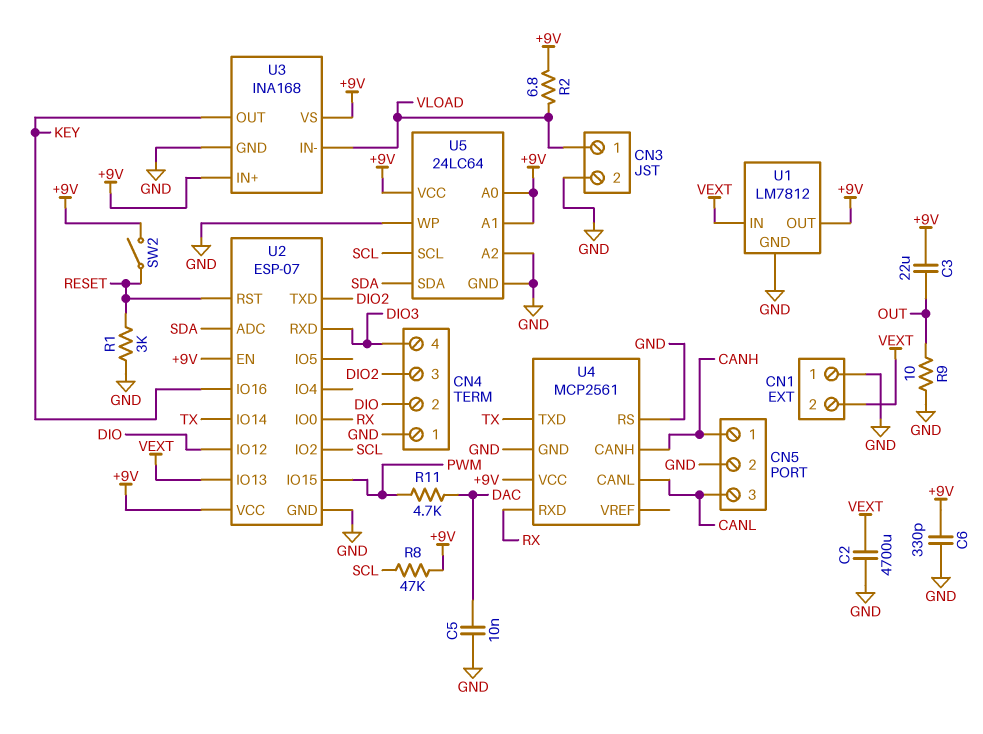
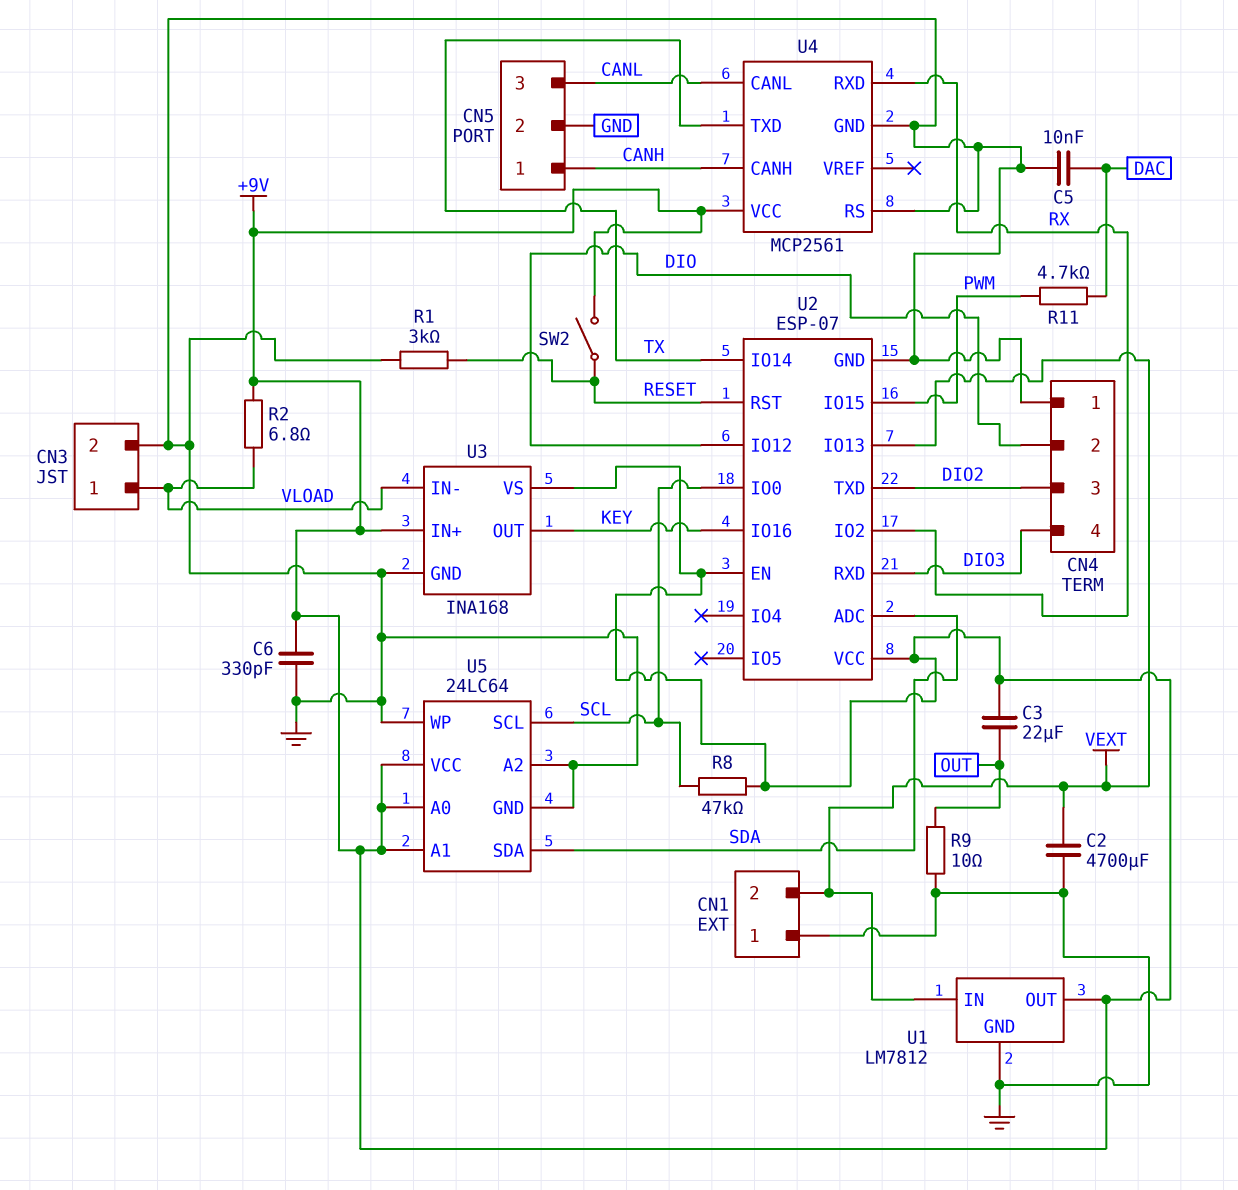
U2 pin IO0: RX -> SCL
U2 pin IO2: SCL -> RX

